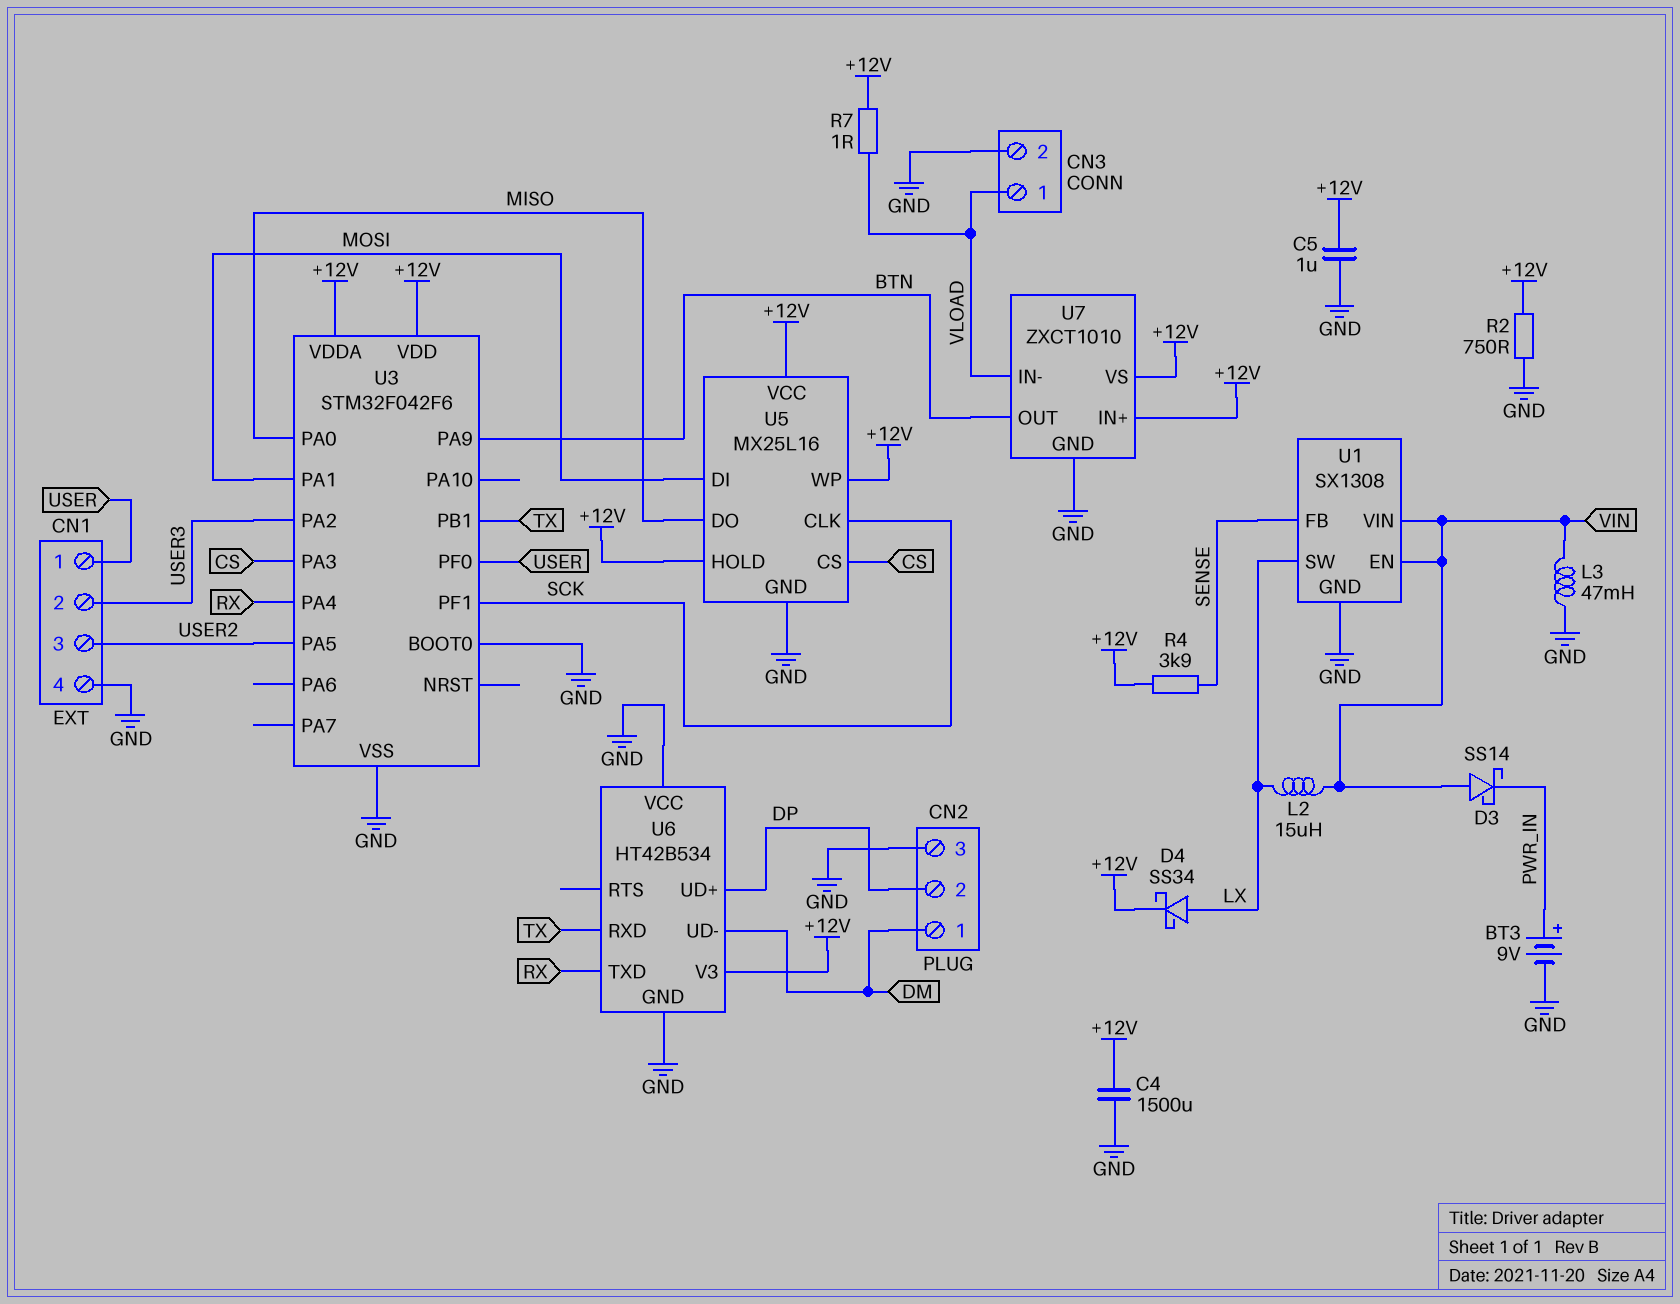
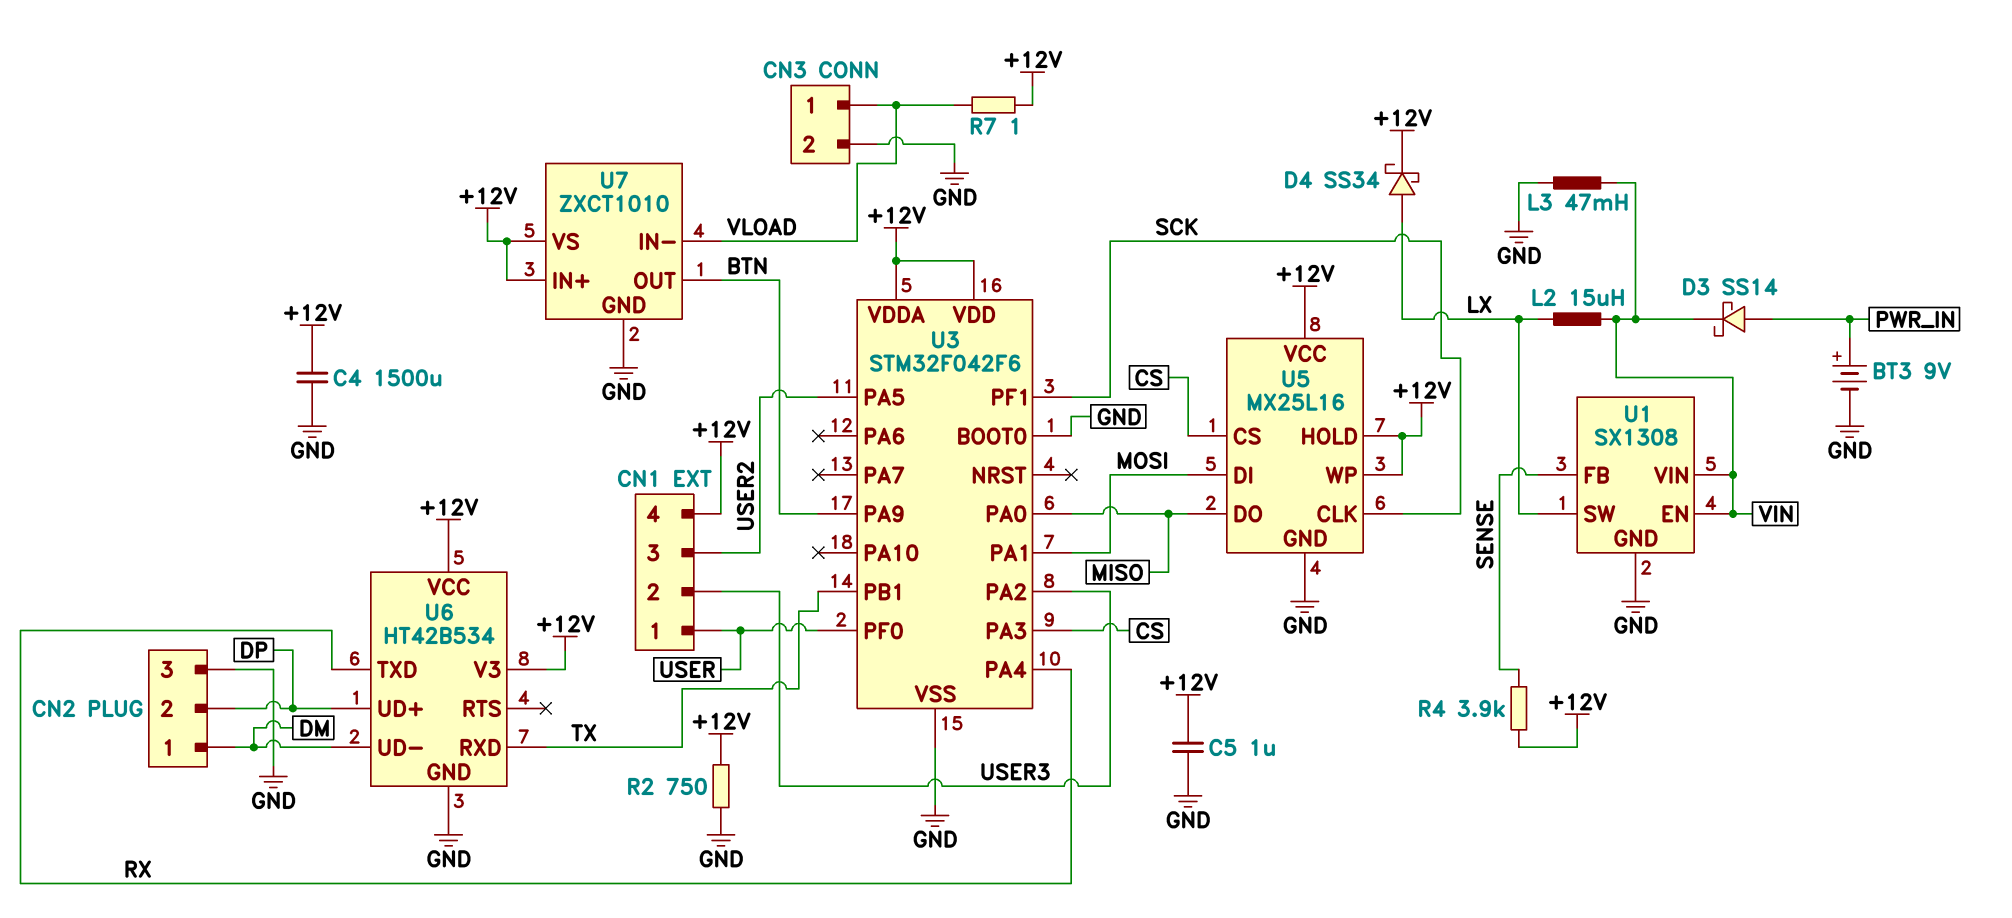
CN1 pin 4: GND -> +12V
D3: schottky SS14 (A VIN, K PWR_IN) -> schottky SS14 (A PWR_IN, K VIN)
U6 pin VCC: GND -> +12V

